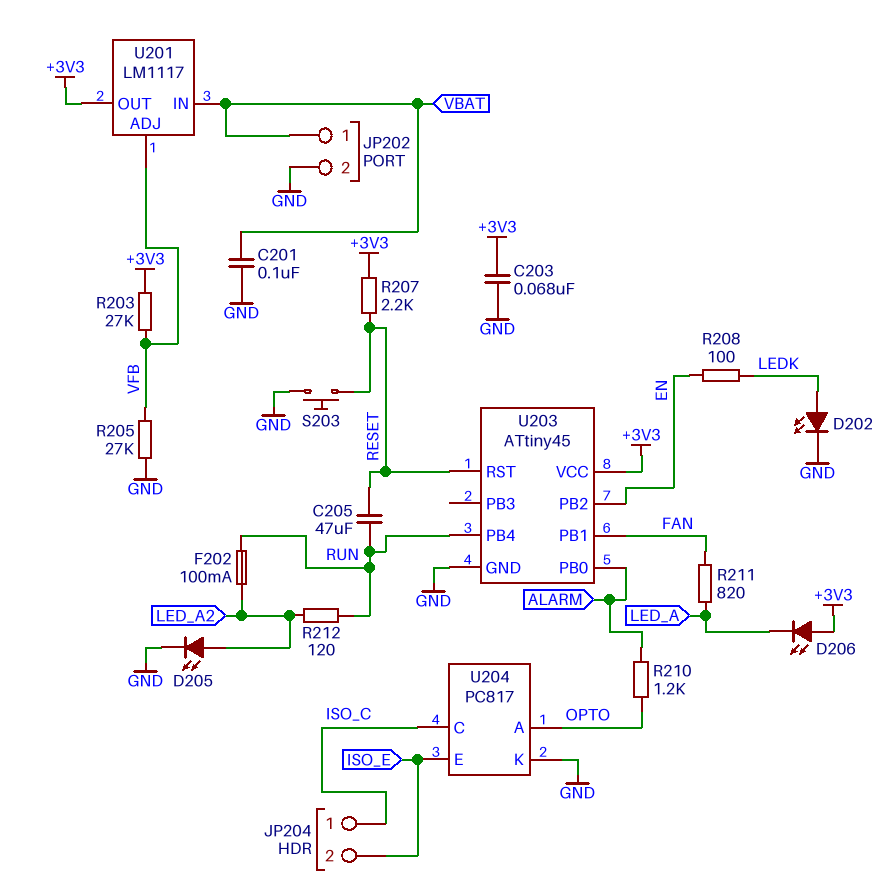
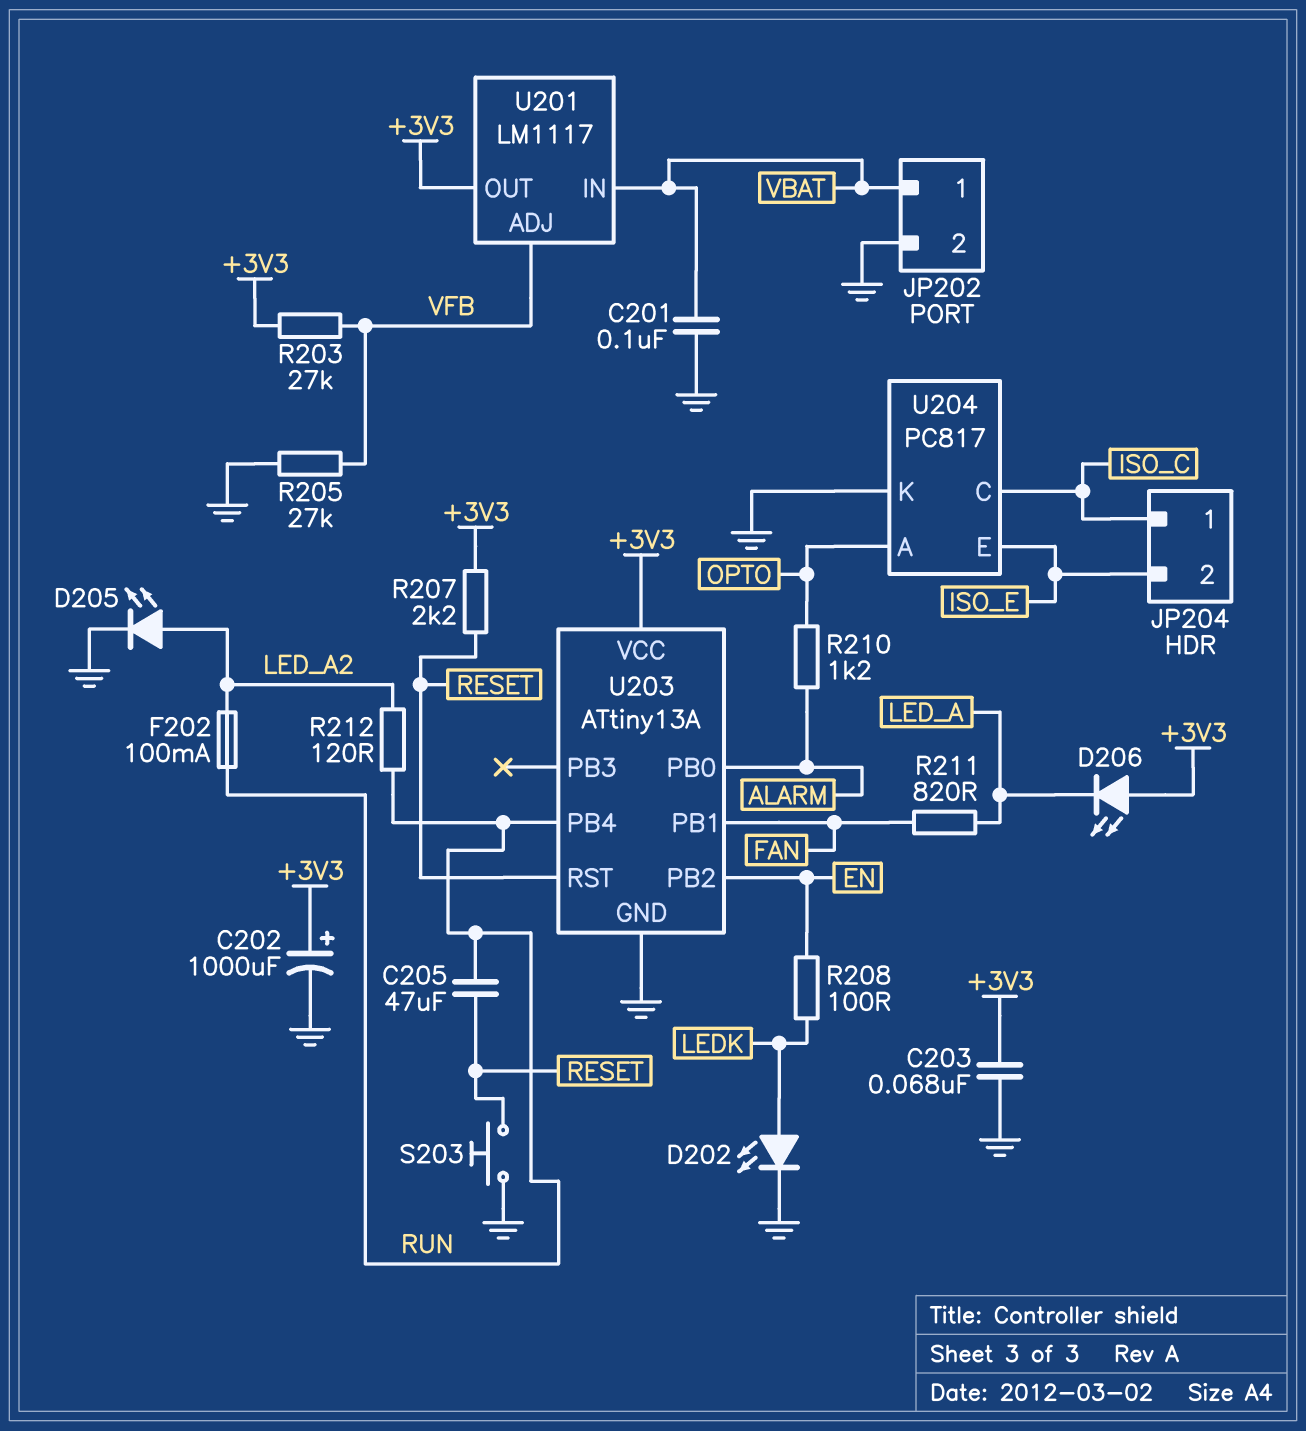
C202: none -> 1000uF (plus +3V3, minus GND)
U203: ATtiny45 -> ATtiny13A

